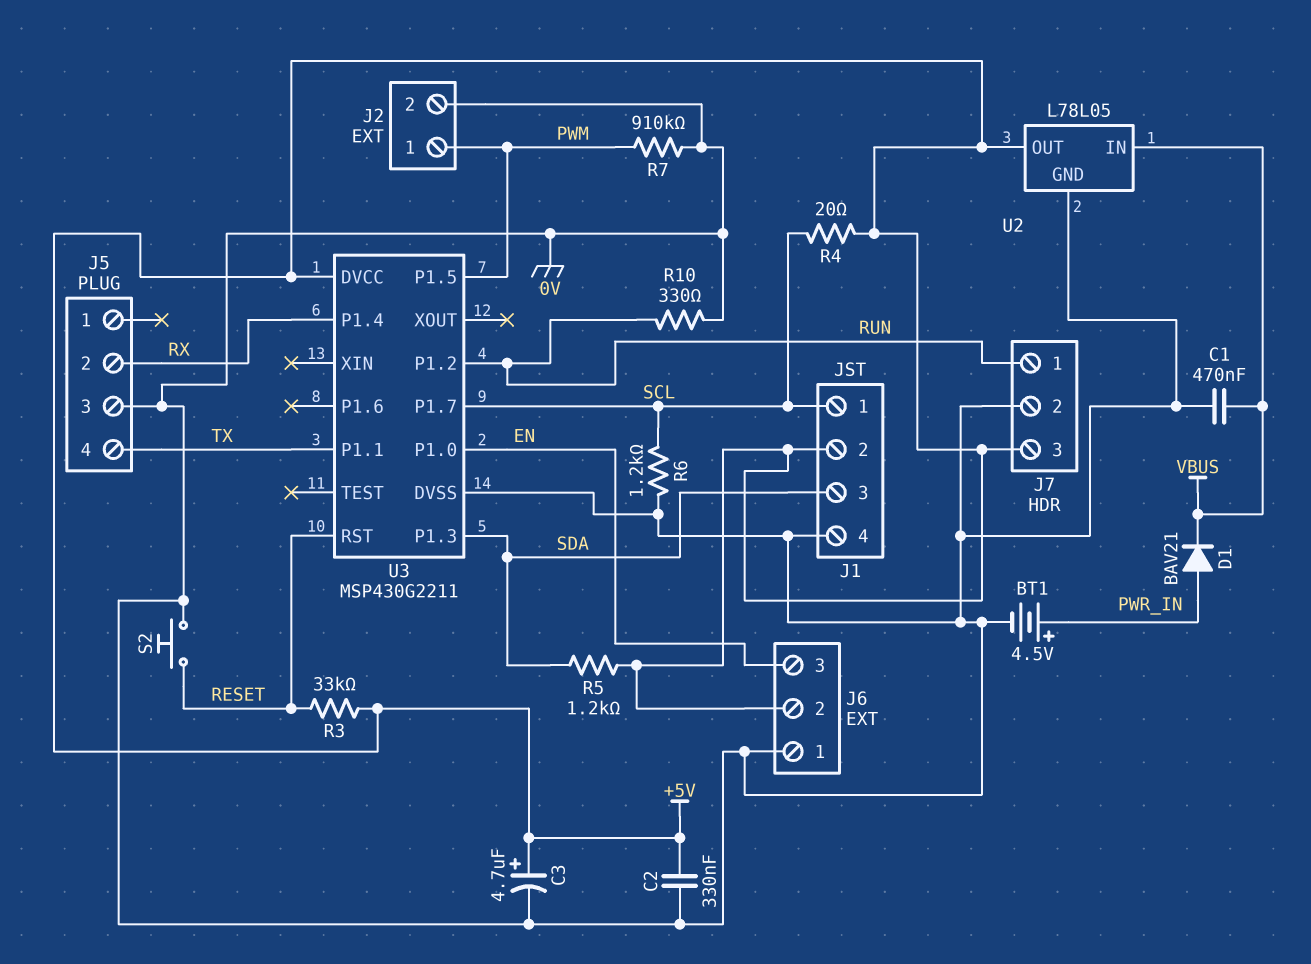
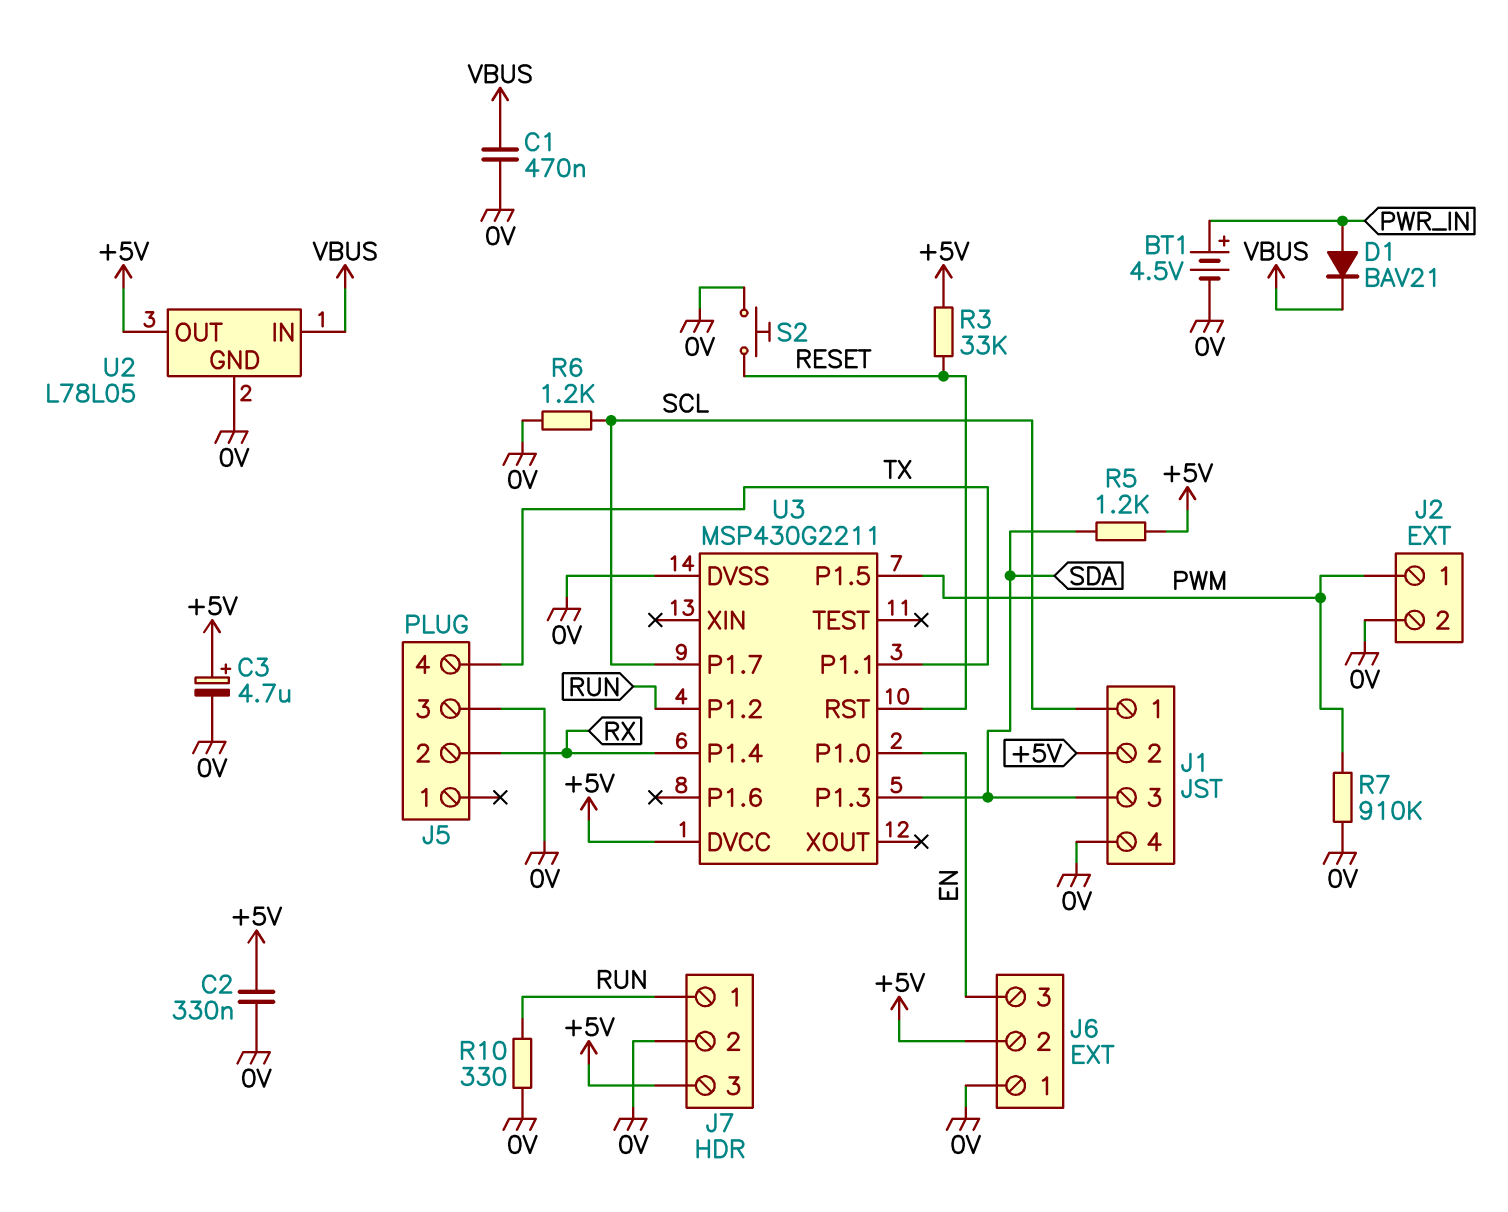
R4: 20 (+5V, SCL) -> none

